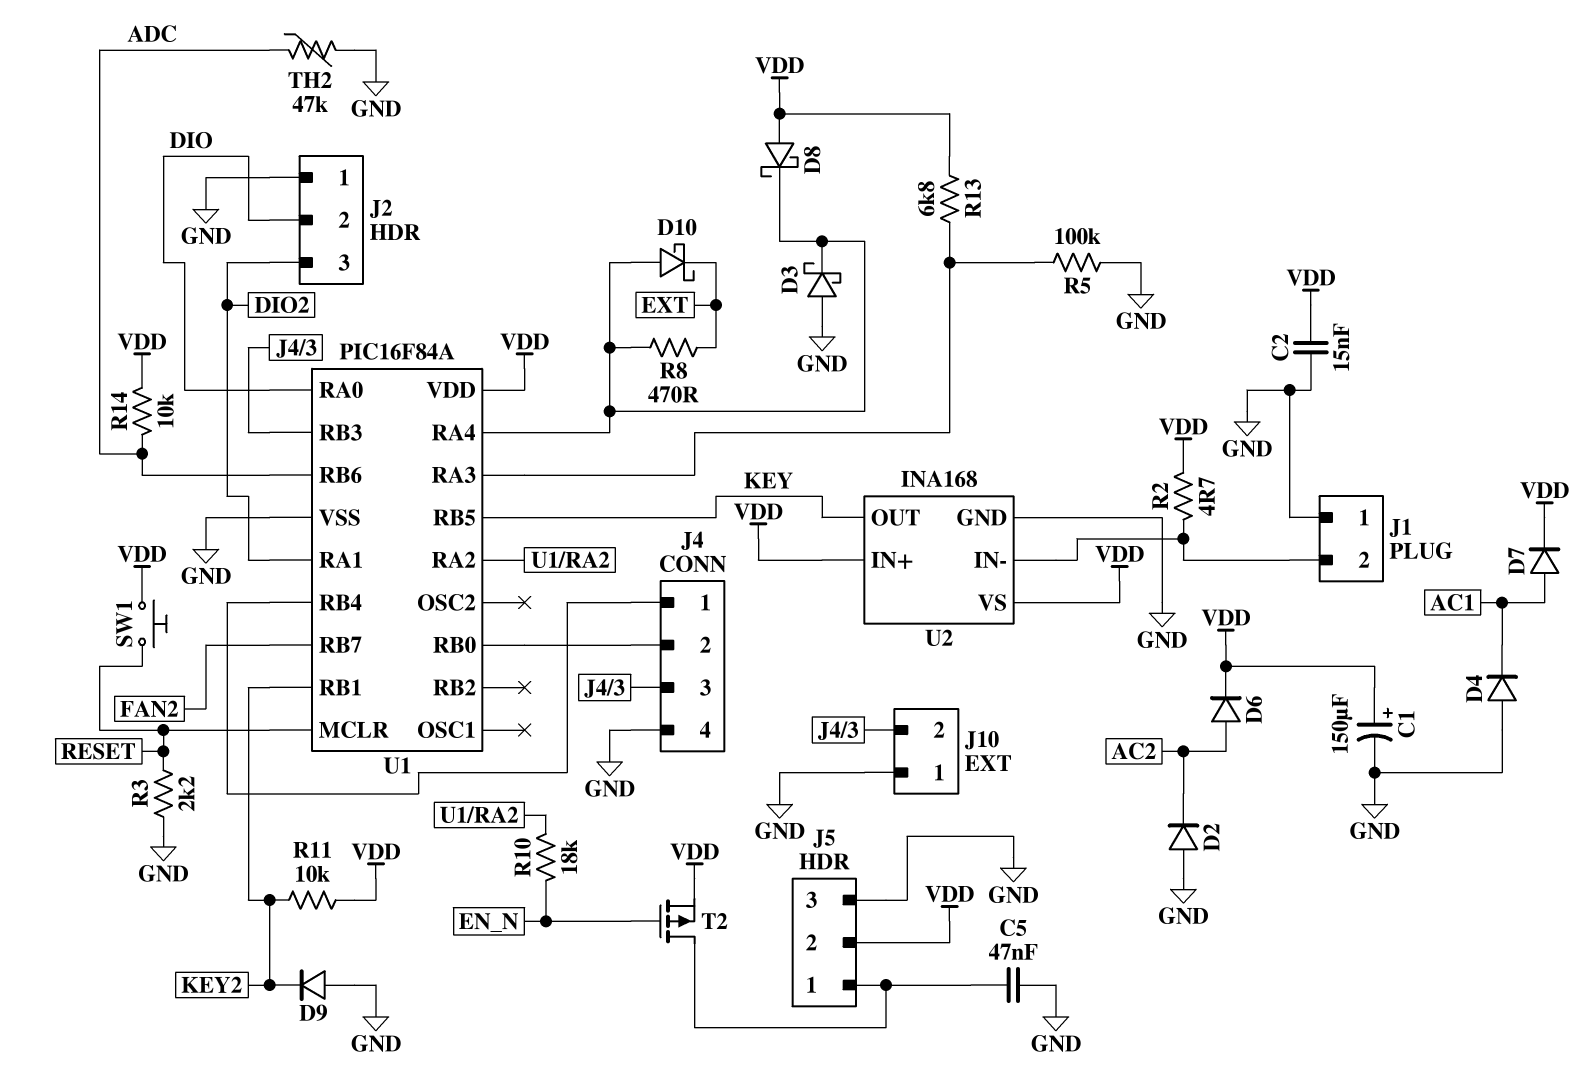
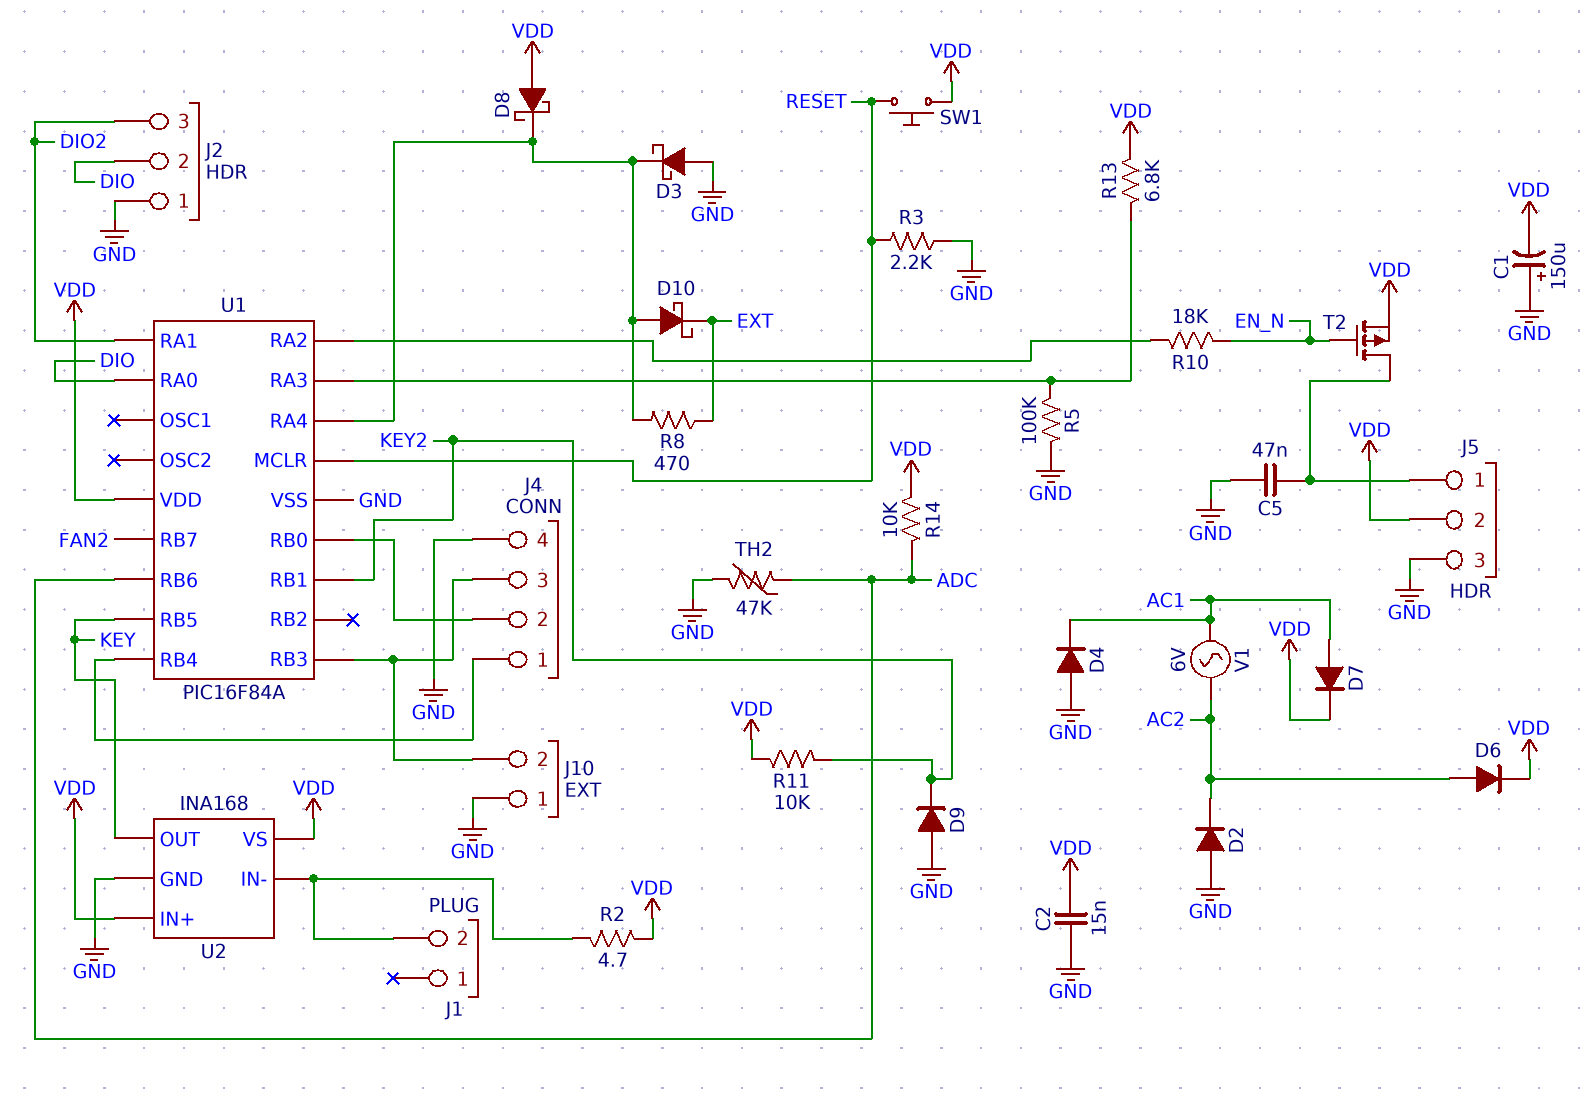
C1: 150uF (plus VDD, minus GND) -> 150uF (plus GND, minus VDD)
J1 pin 1: GND -> none
V1: none -> AC 6V (AC1, AC2)

